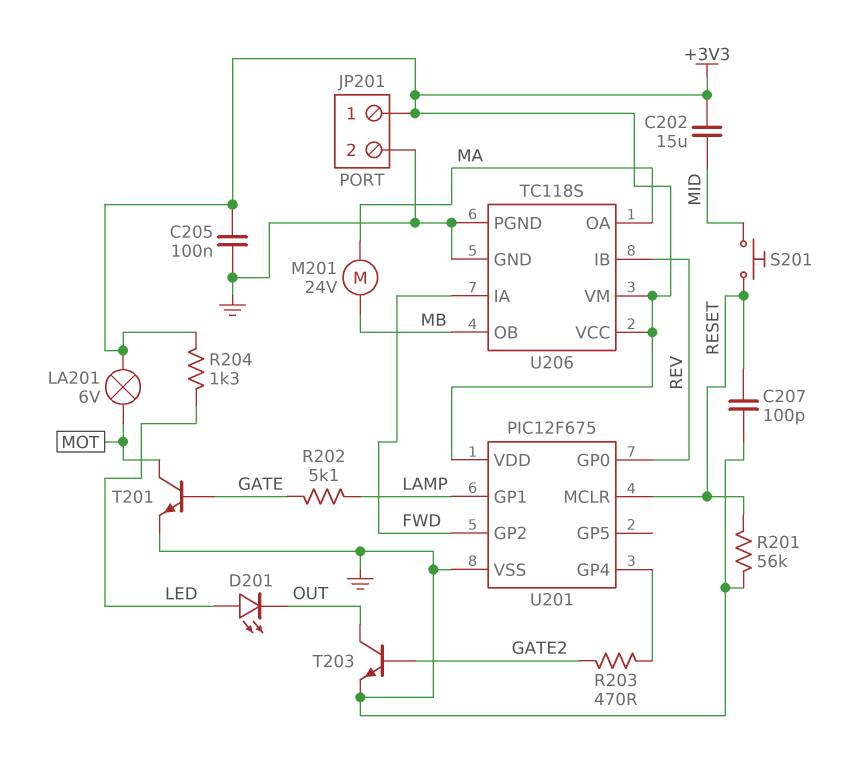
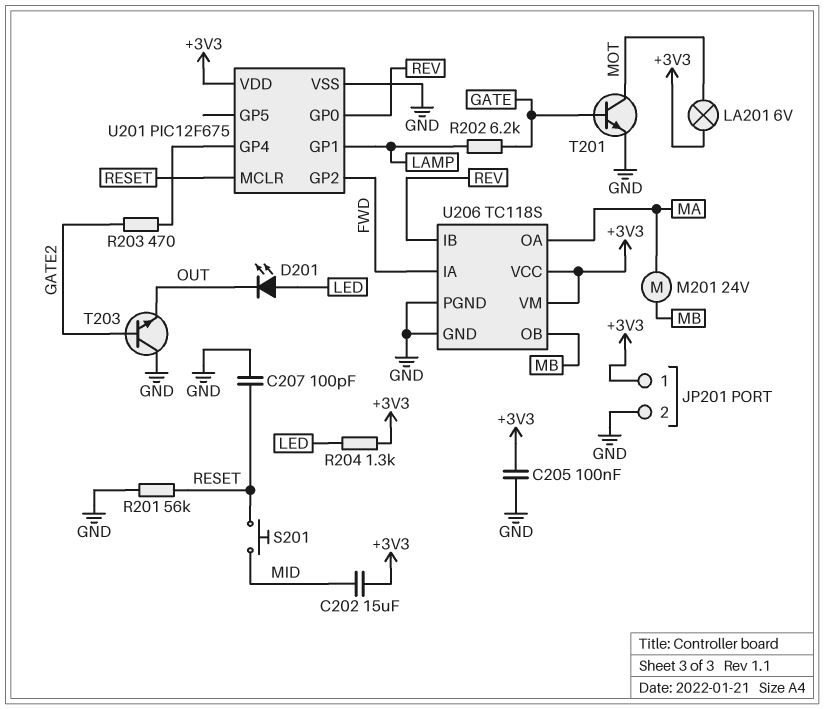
R202: 5.1k (GATE, LAMP) -> 6.2k (GATE, LAMP)
T203: NPN (B GATE2, C OUT, E GND) -> NPN (B GATE2, C GND, E OUT)

